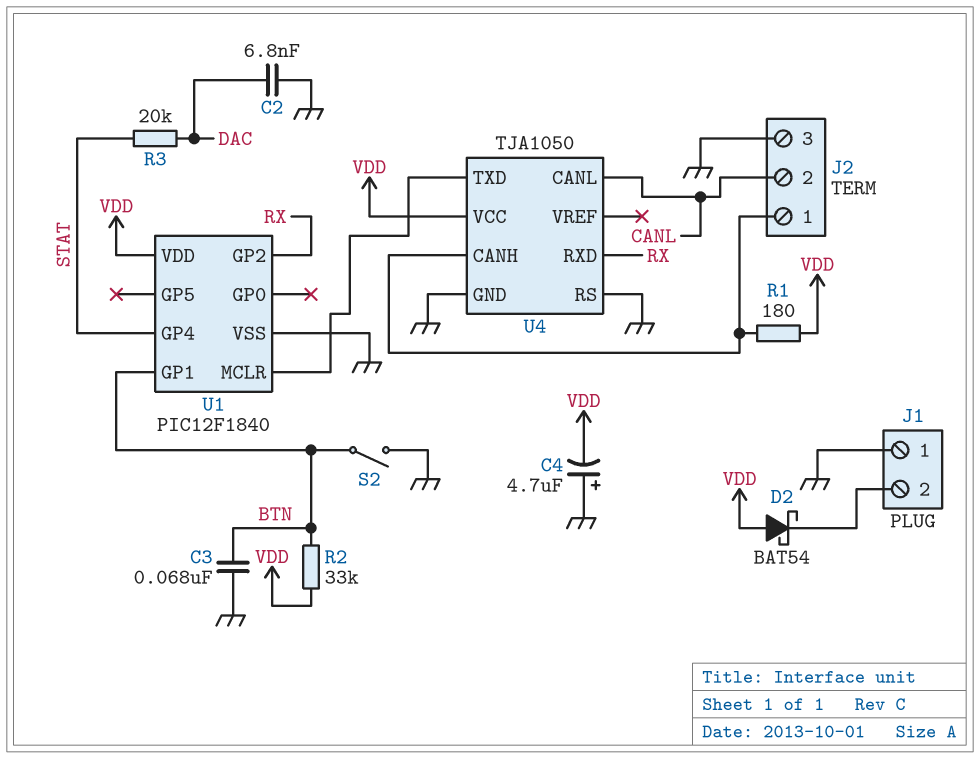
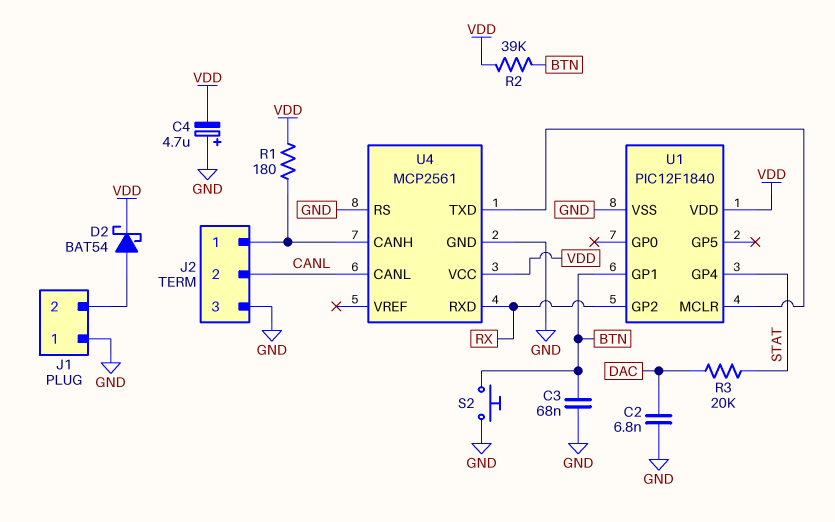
D2: schottky BAT54 (A VDD, K J1/2) -> schottky BAT54 (A J1/2, K VDD)
R2: 33k (BTN, VDD) -> 39k (BTN, VDD)
S2: switch (BTN, GND) -> button (BTN, GND)
U4: TJA1050 -> MCP2561

